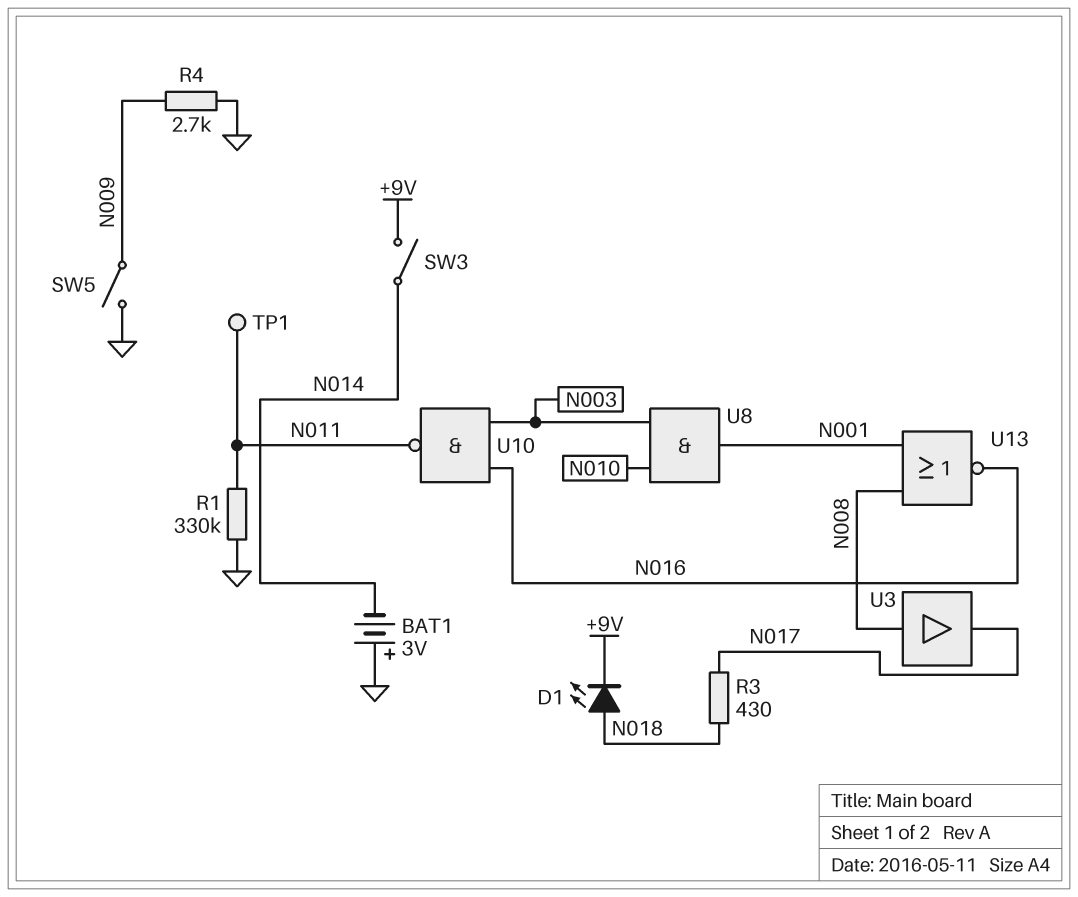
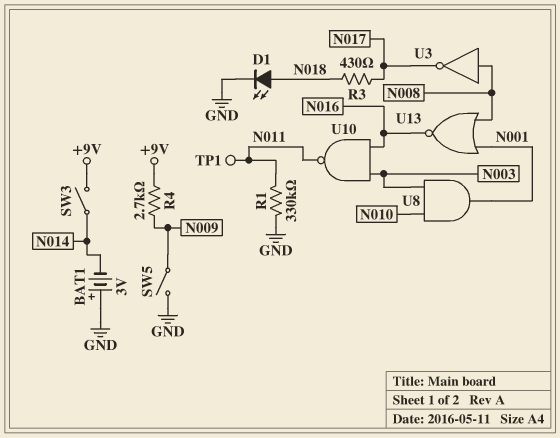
D1: LED (A N018, K +9V) -> LED (A N018, K GND)
R4: 2.7k (GND, N009) -> 2.7k (+9V, N009)
U3: buffer (in N008, out N017) -> NOT (in N008, out N017)

